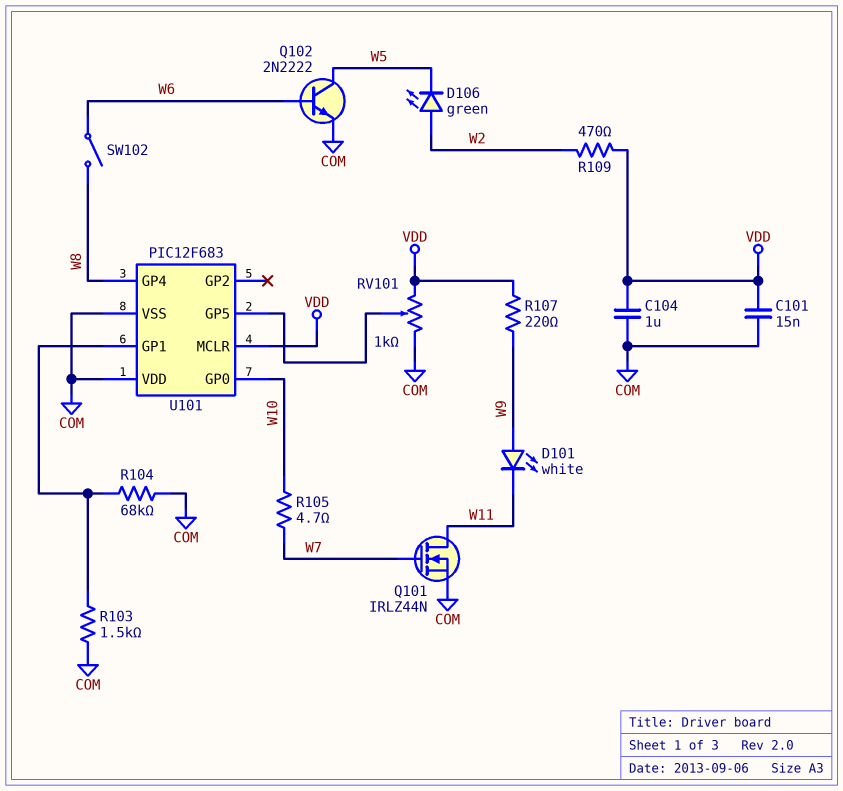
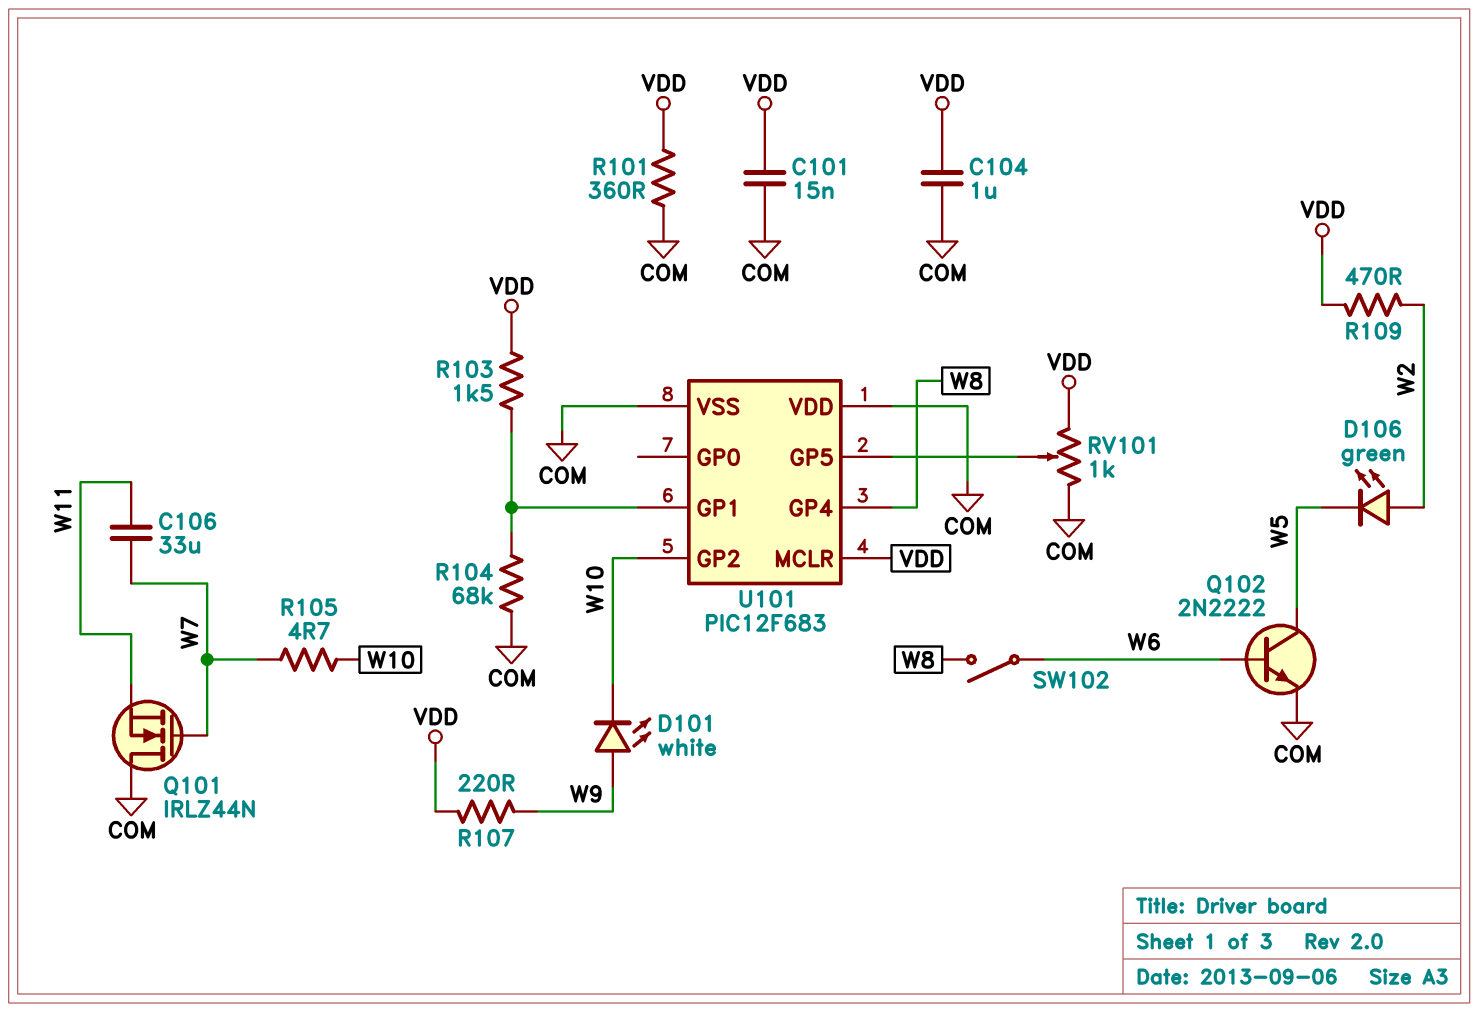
C106: none -> 33uF (W7, W11)
D101: LED white (A W9, K W11) -> LED white (A W9, K W10)
Q101: NMOS IRLZ44N (G W7, D W11, S COM) -> NMOS IRLZ44N (G W7, D COM, S W11)
R101: none -> 360 (COM, VDD)
R103: 1.5k (COM, U101/GP1) -> 1.5k (U101/GP1, VDD)
U101 pin GP0: W10 -> none
U101 pin GP2: none -> W10

